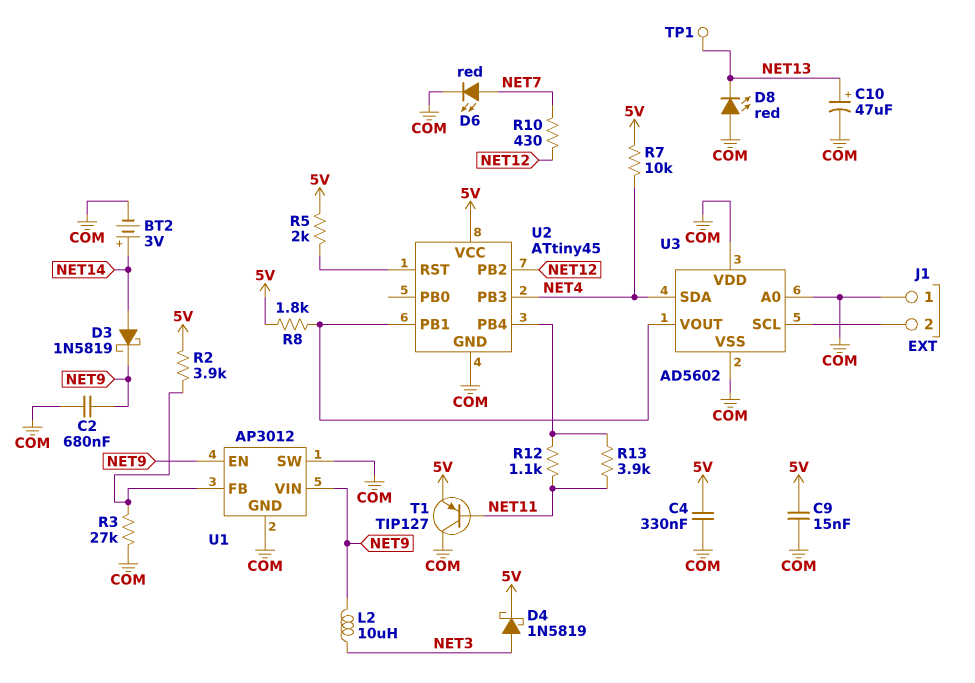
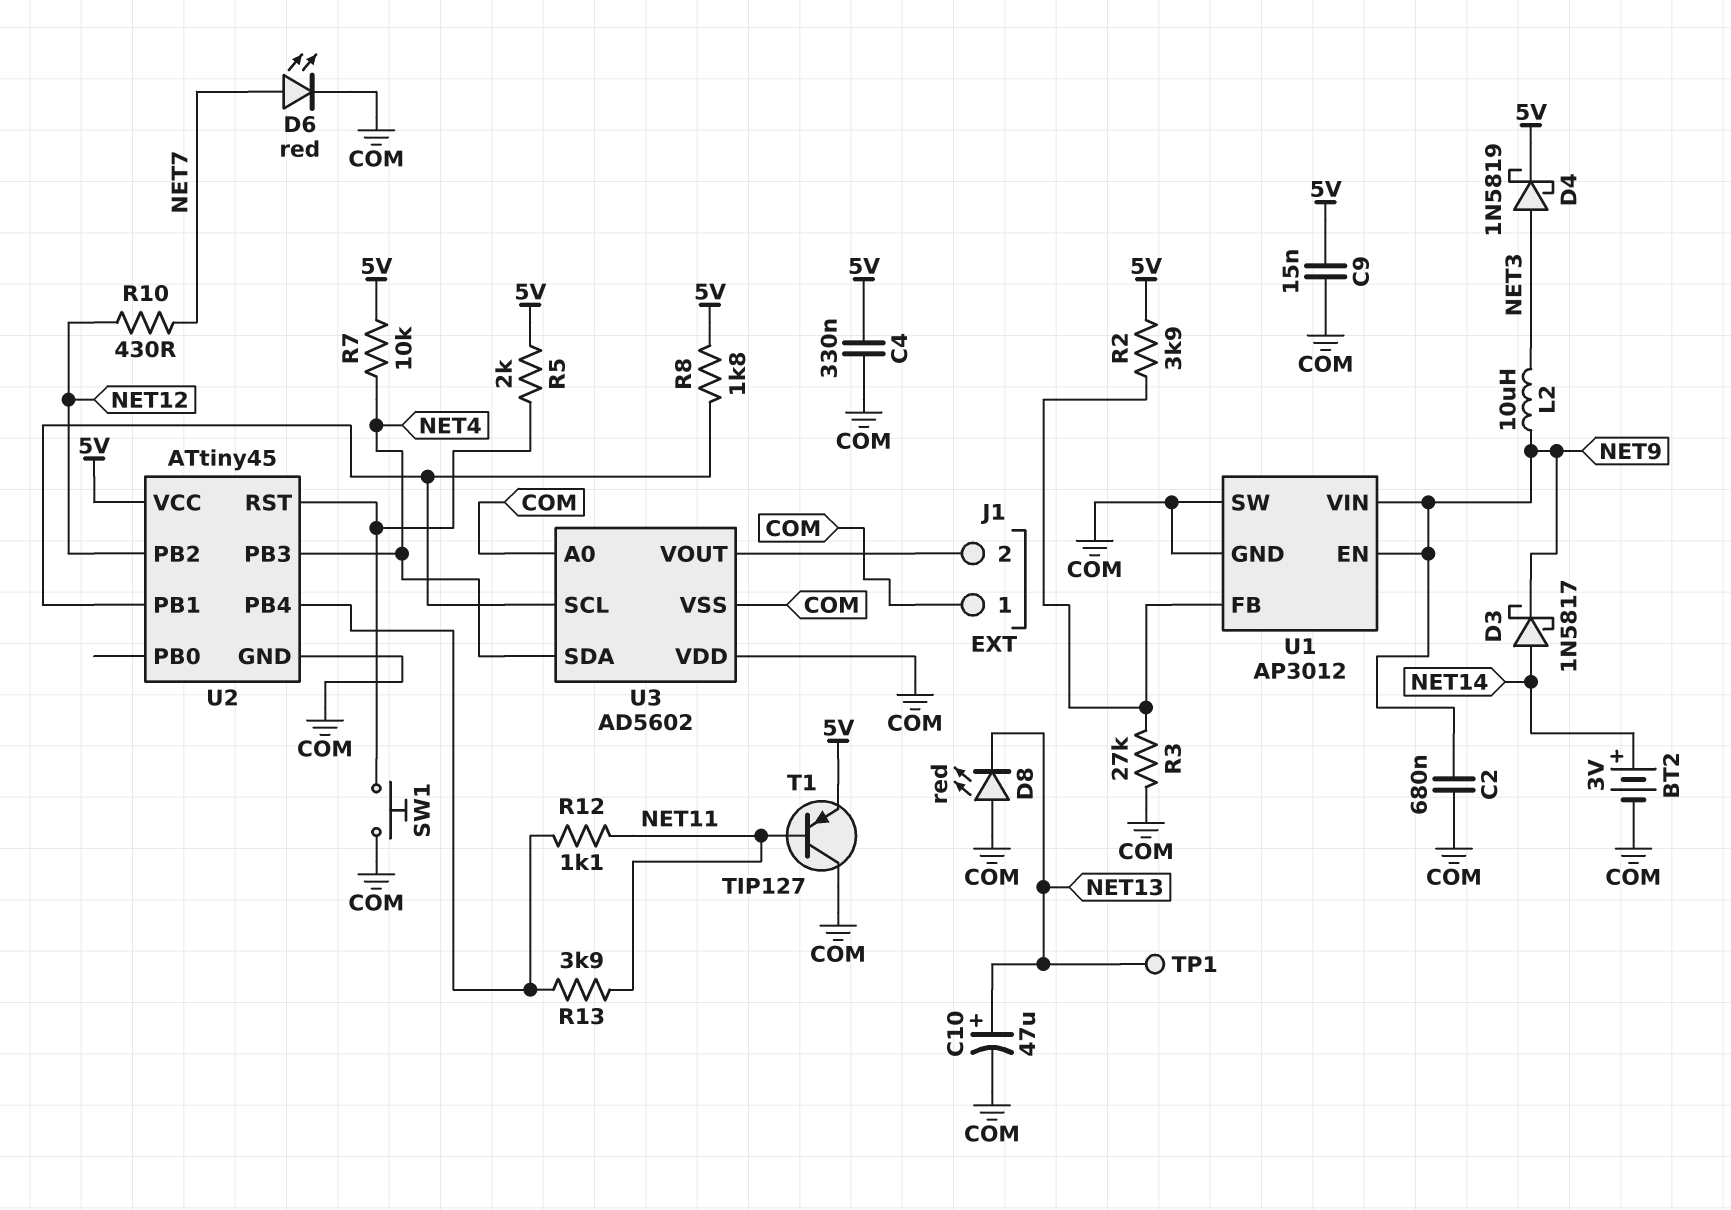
D3: schottky 1N5819 (A NET14, K NET9) -> schottky 1N5817 (A NET14, K NET9)
SW1: none -> button (COM, U2/RST)
U3 pin SCL: J1/2 -> U2/PB1
U3 pin VOUT: U2/PB1 -> J1/2

